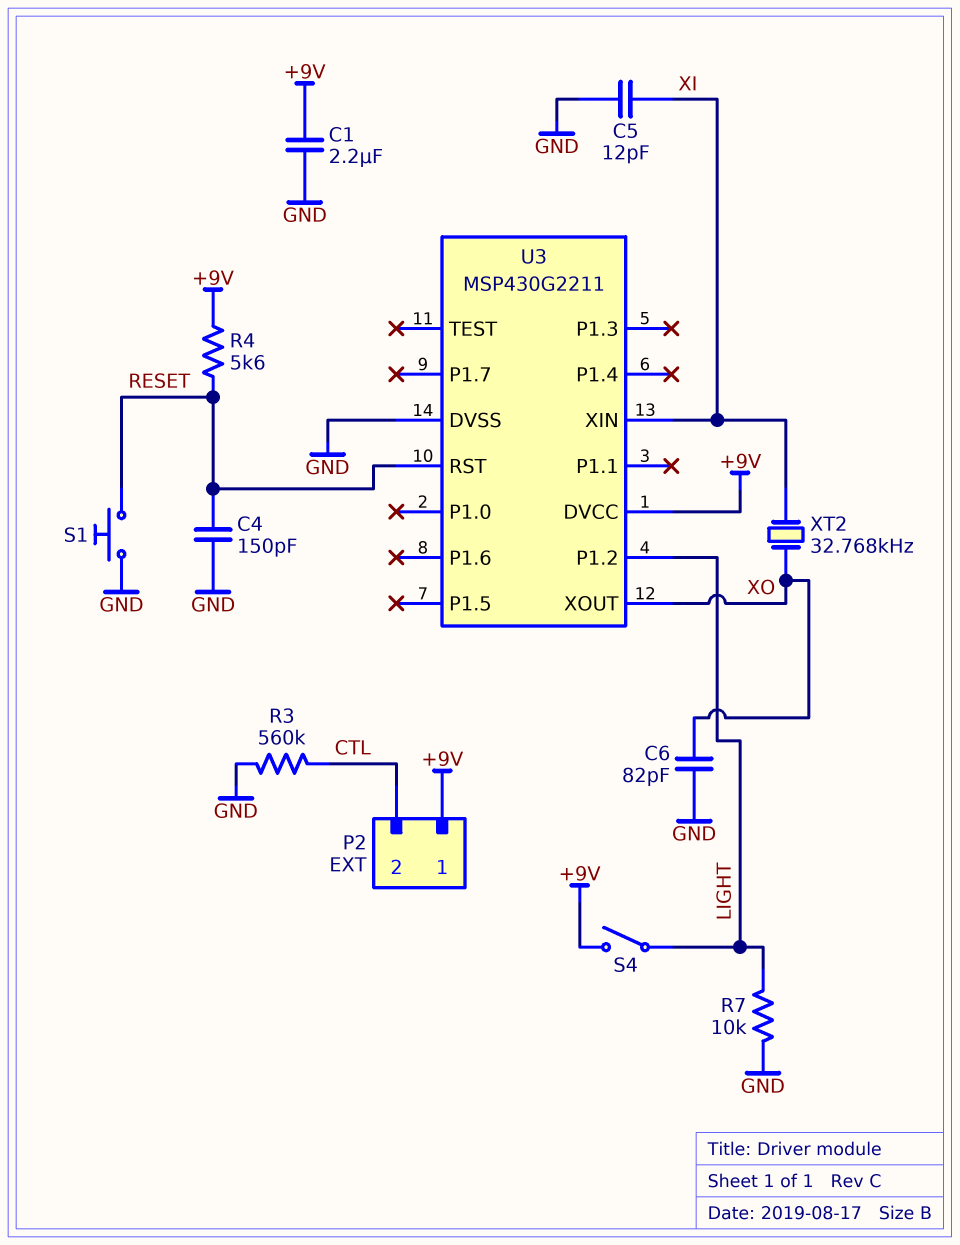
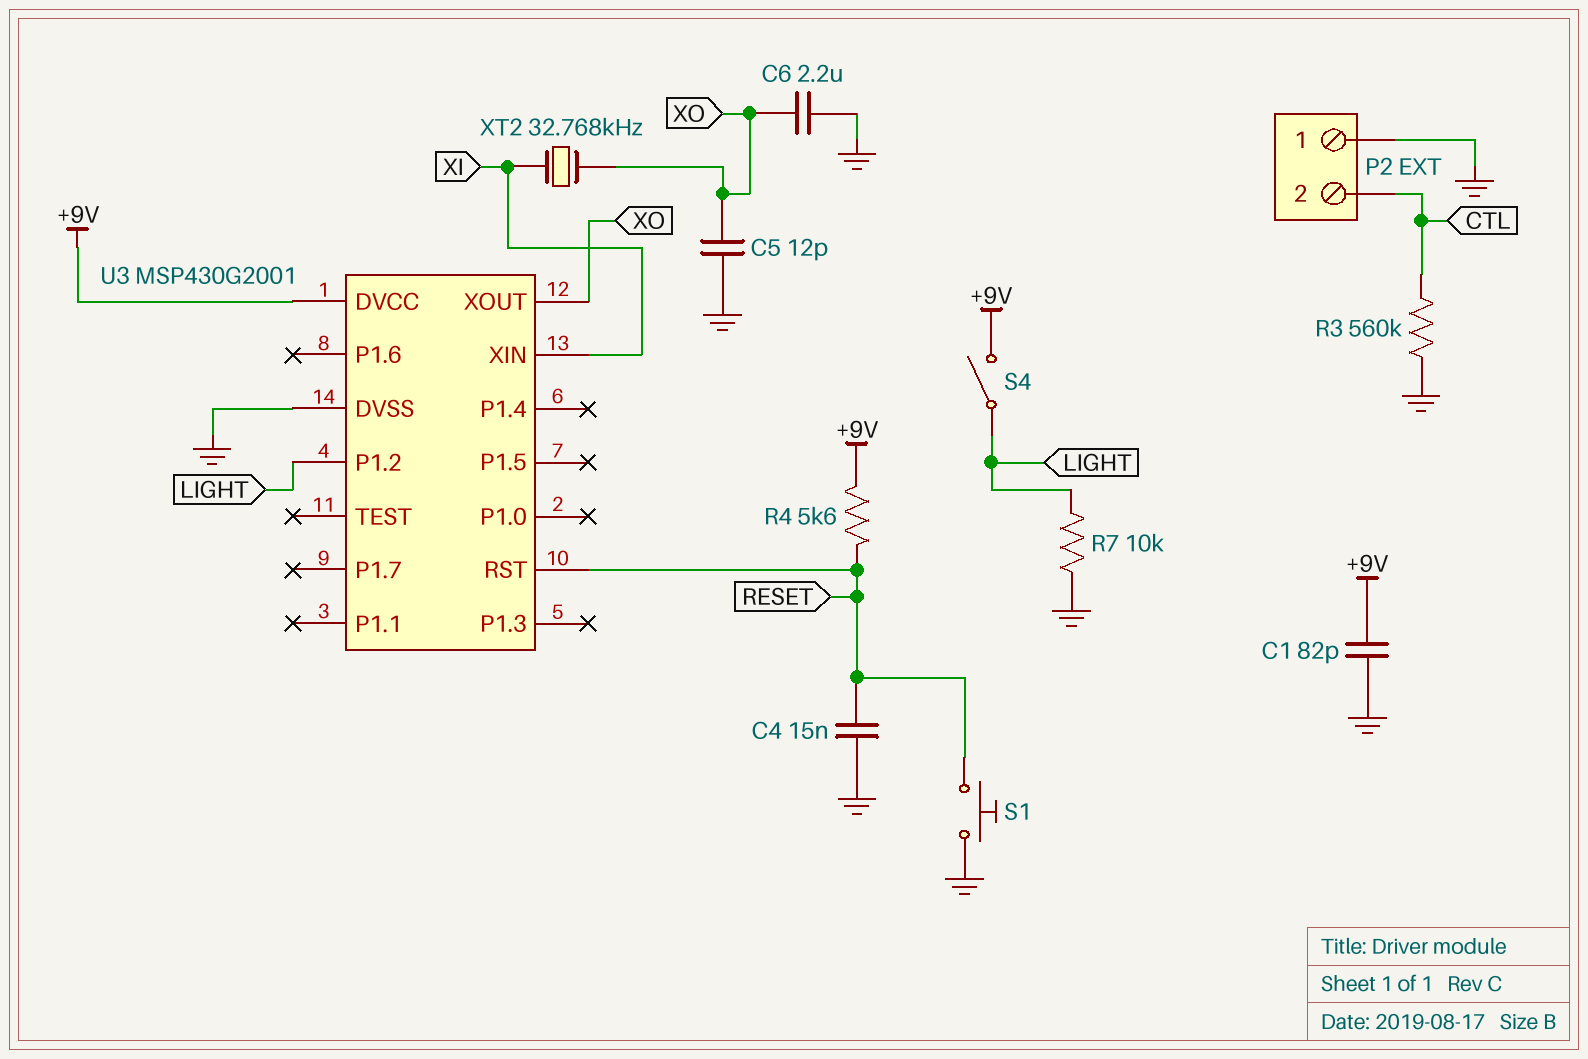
C1: 2.2uF (+9V, GND) -> 82pF (+9V, GND)
C4: 150pF (GND, RESET) -> 15nF (GND, RESET)
C5: 12pF (GND, XI) -> 12pF (GND, XO)
C6: 82pF (GND, XO) -> 2.2uF (GND, XO)
P2 pin 1: +9V -> GND
U3: MSP430G2211 -> MSP430G2001

